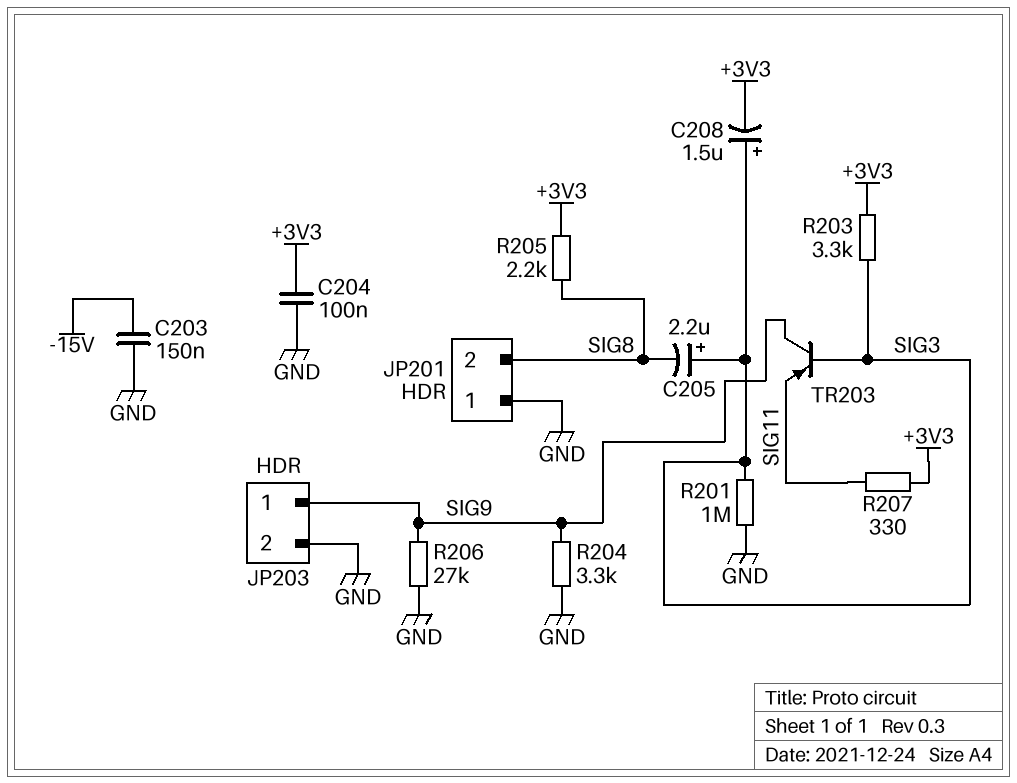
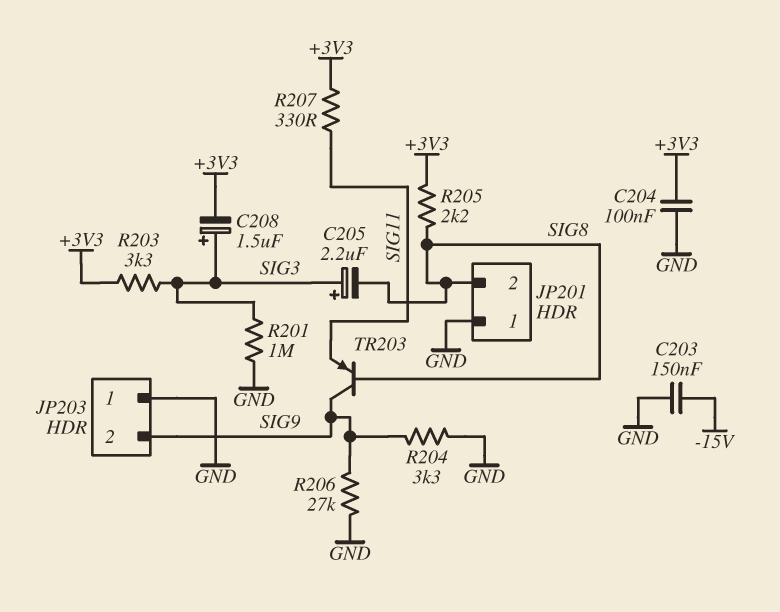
JP203 pin 1: SIG9 -> GND
JP203 pin 2: GND -> SIG9
TR203: PNP (B SIG3, C SIG9, E SIG11) -> PNP (B SIG8, C SIG9, E SIG11)

